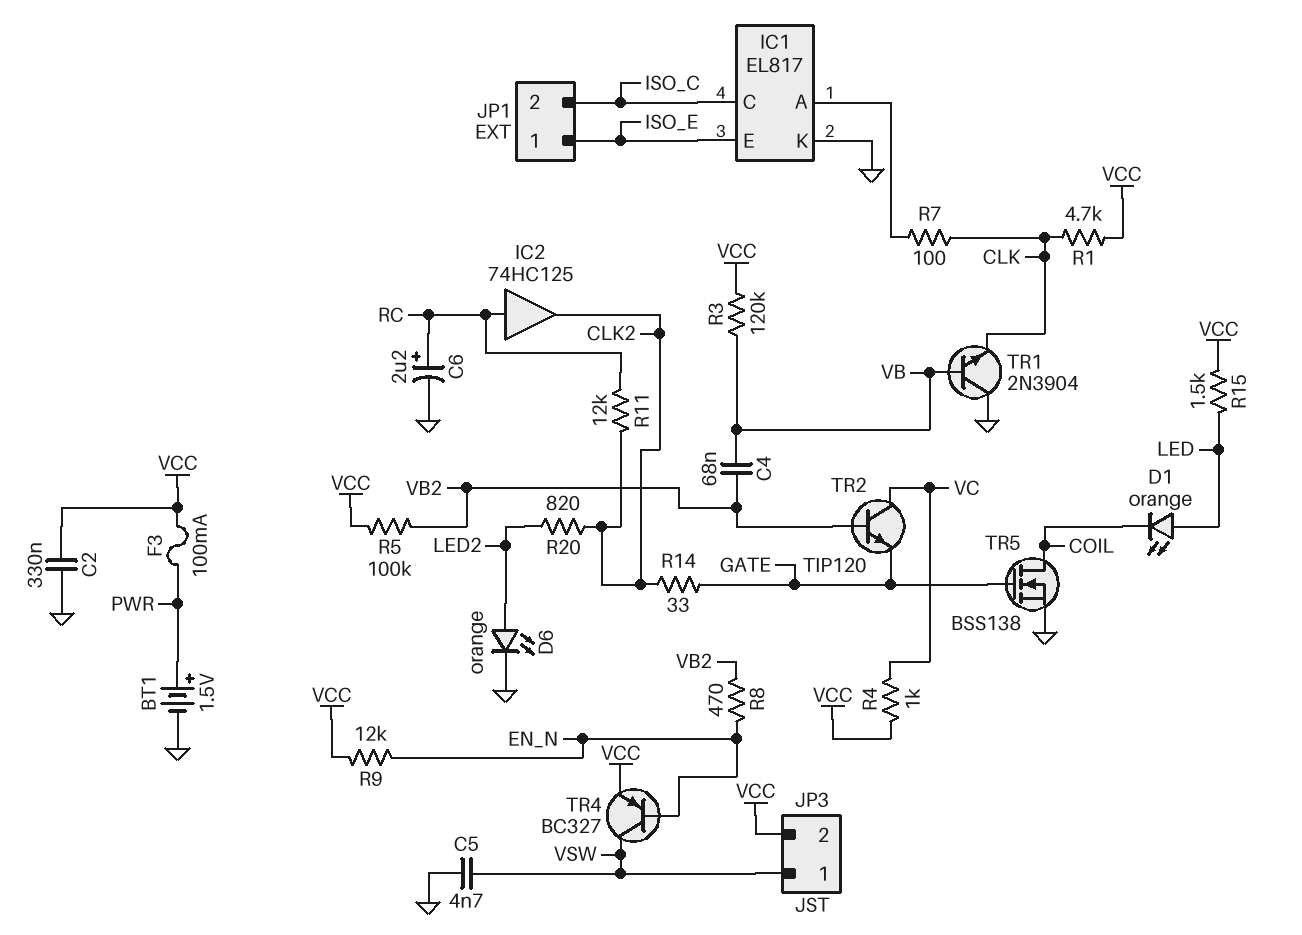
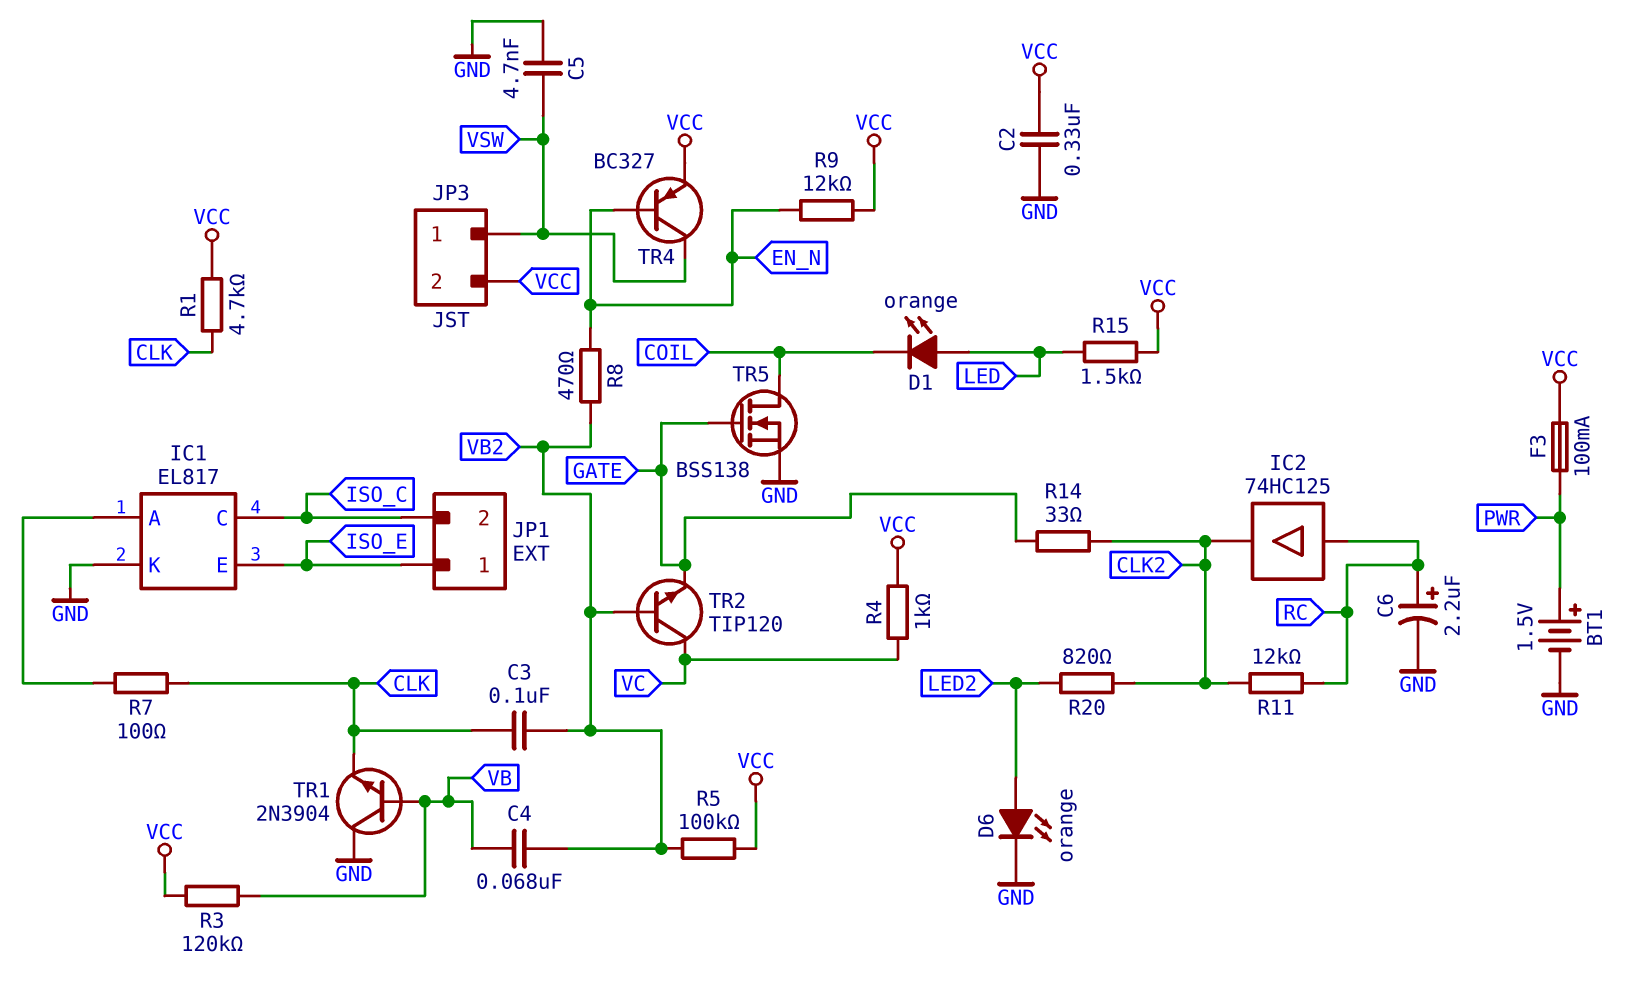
C3: none -> 100nF (CLK, VB2)

